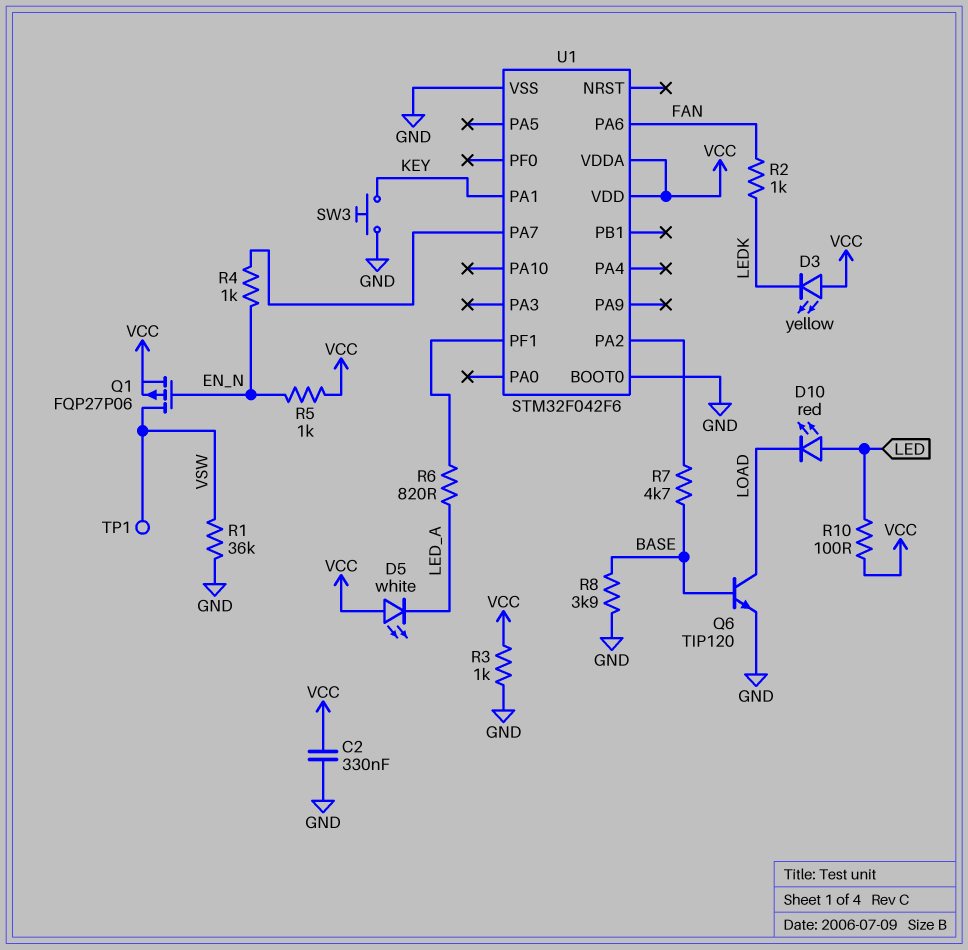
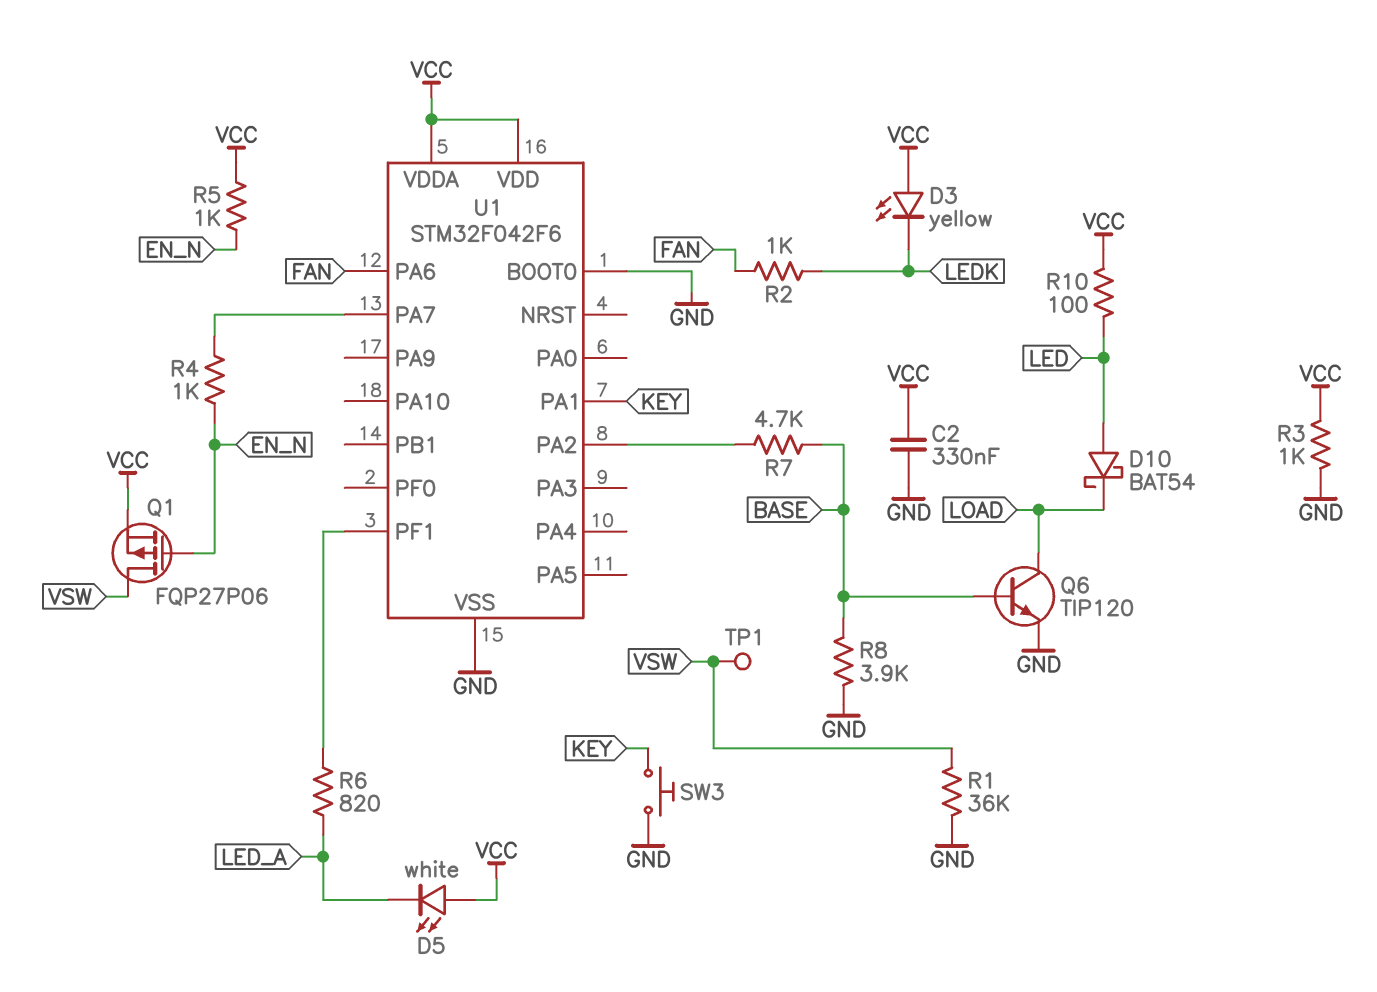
D10: LED red (A LED, K LOAD) -> schottky BAT54 (A LED, K LOAD)

